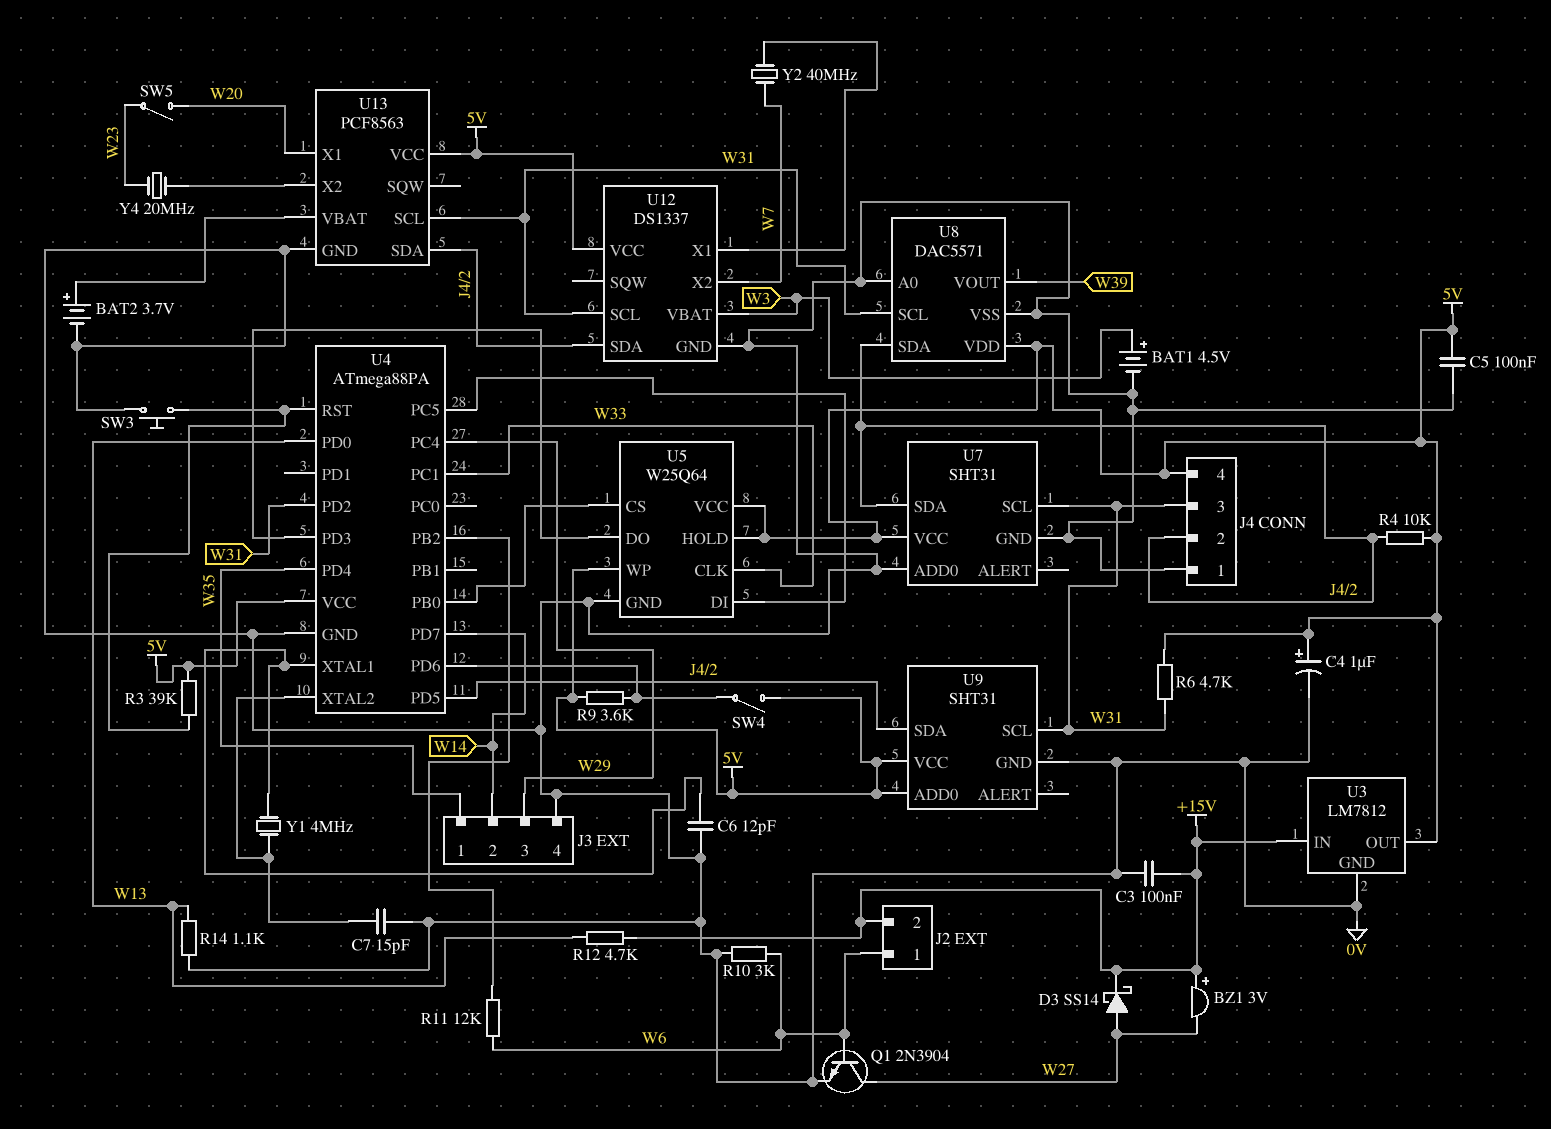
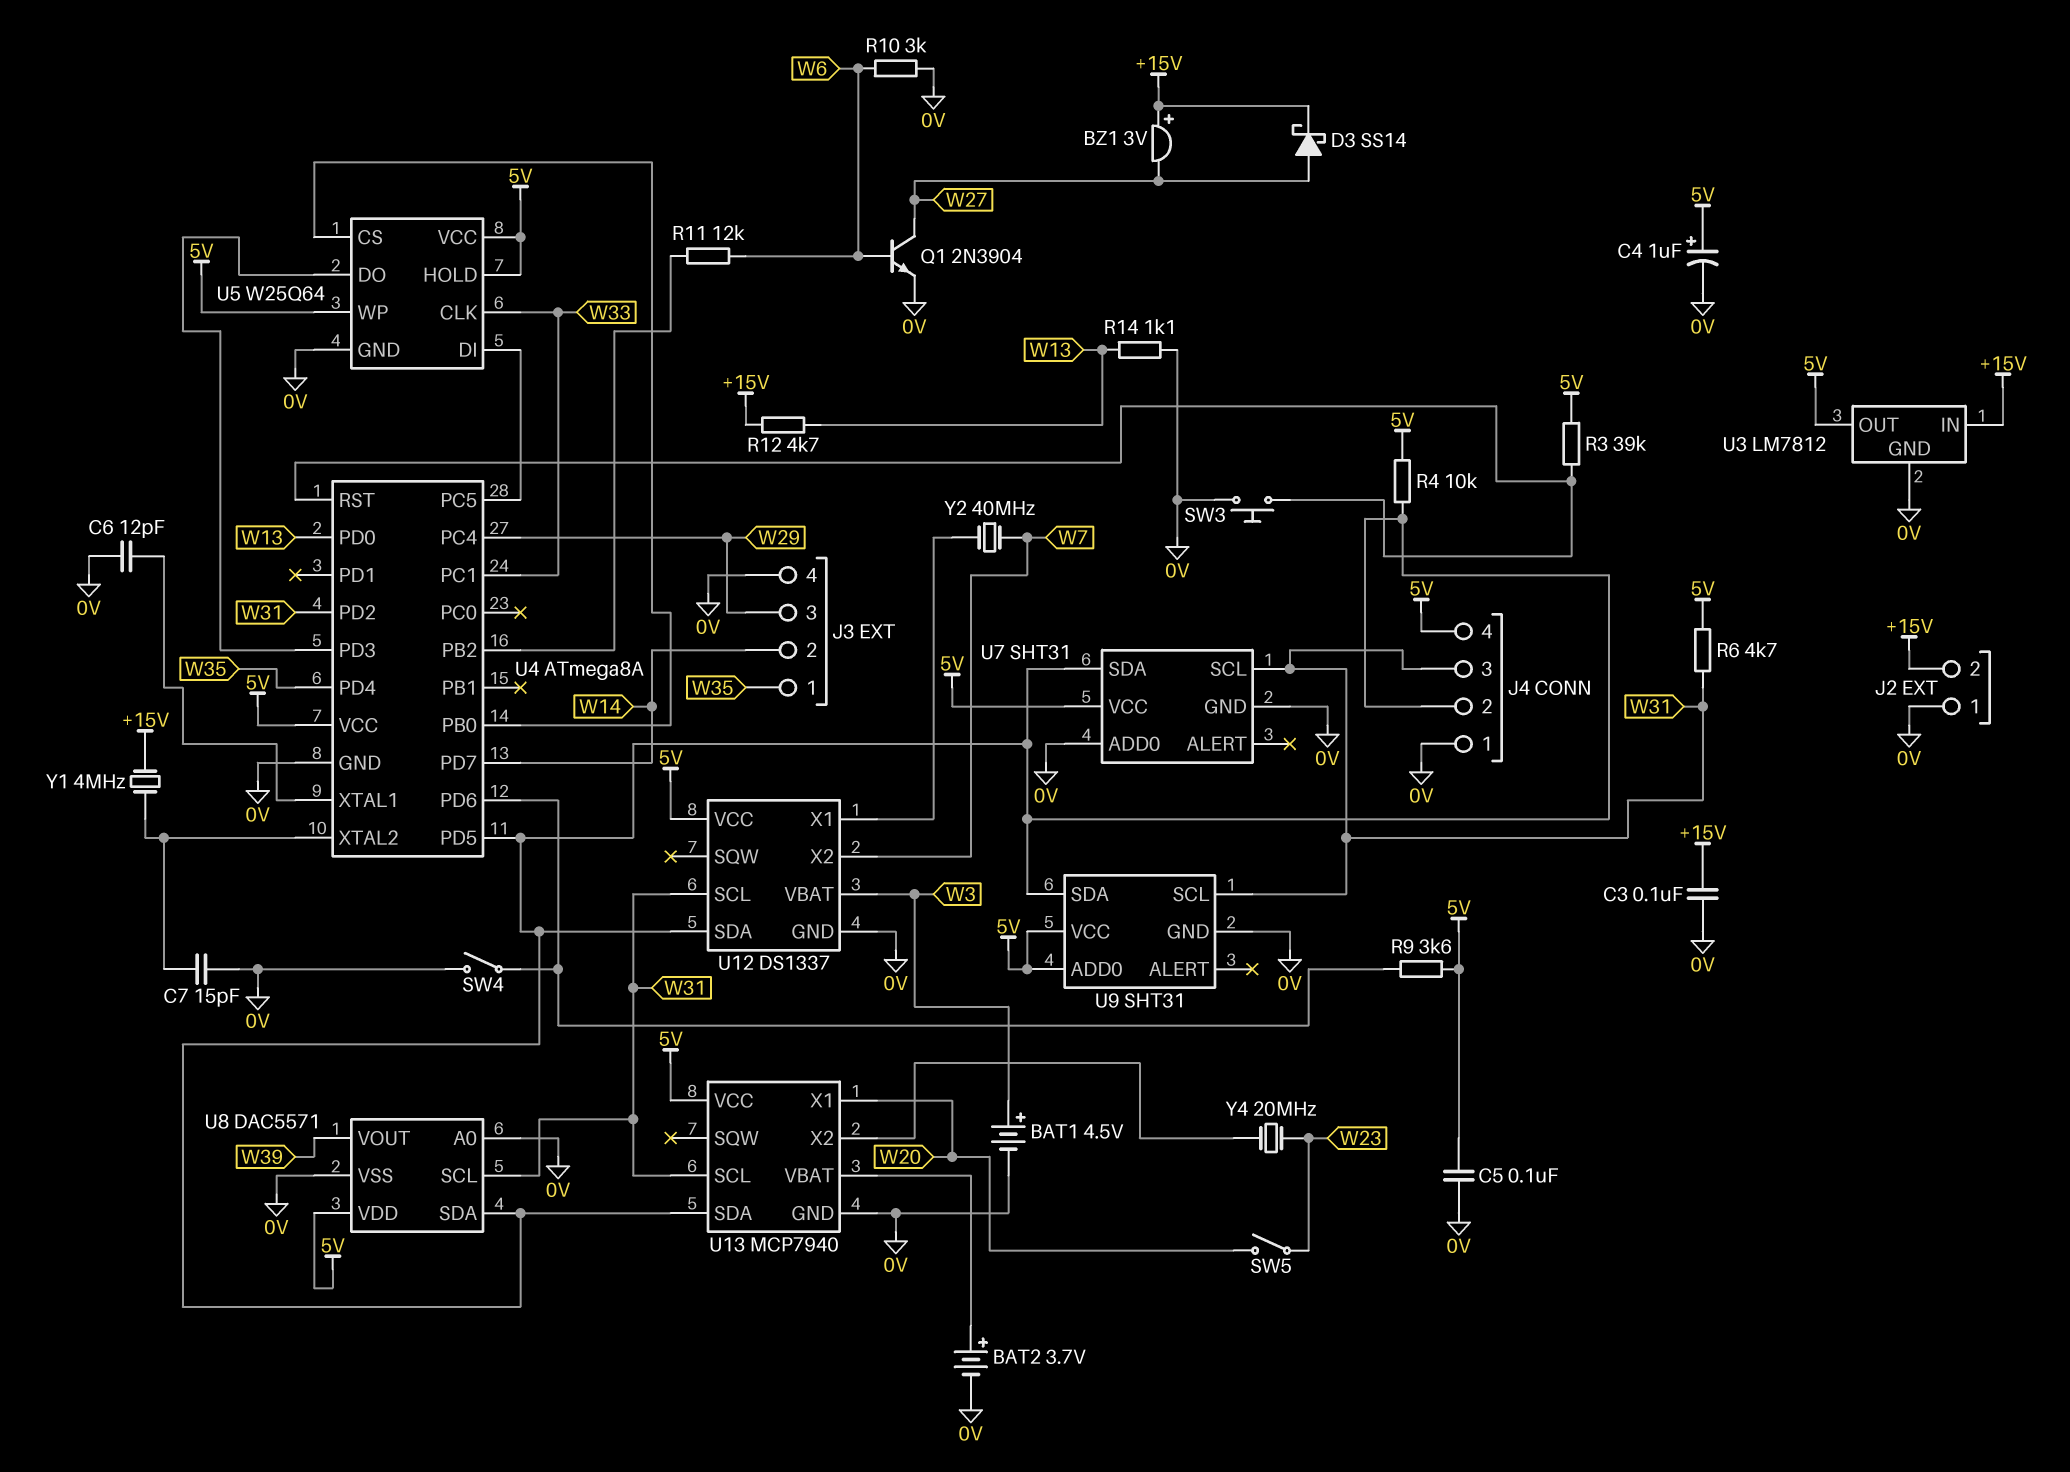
J2 pin 1: W6 -> 0V
SW4: switch (5V, U4/PD6) -> switch (0V, U4/PD6)
U4: ATmega88PA -> ATmega8A
U13: PCF8563 -> MCP7940
Y1: 4MHz (U4/XTAL1, U4/XTAL2) -> 4MHz (+15V, U4/XTAL2)

